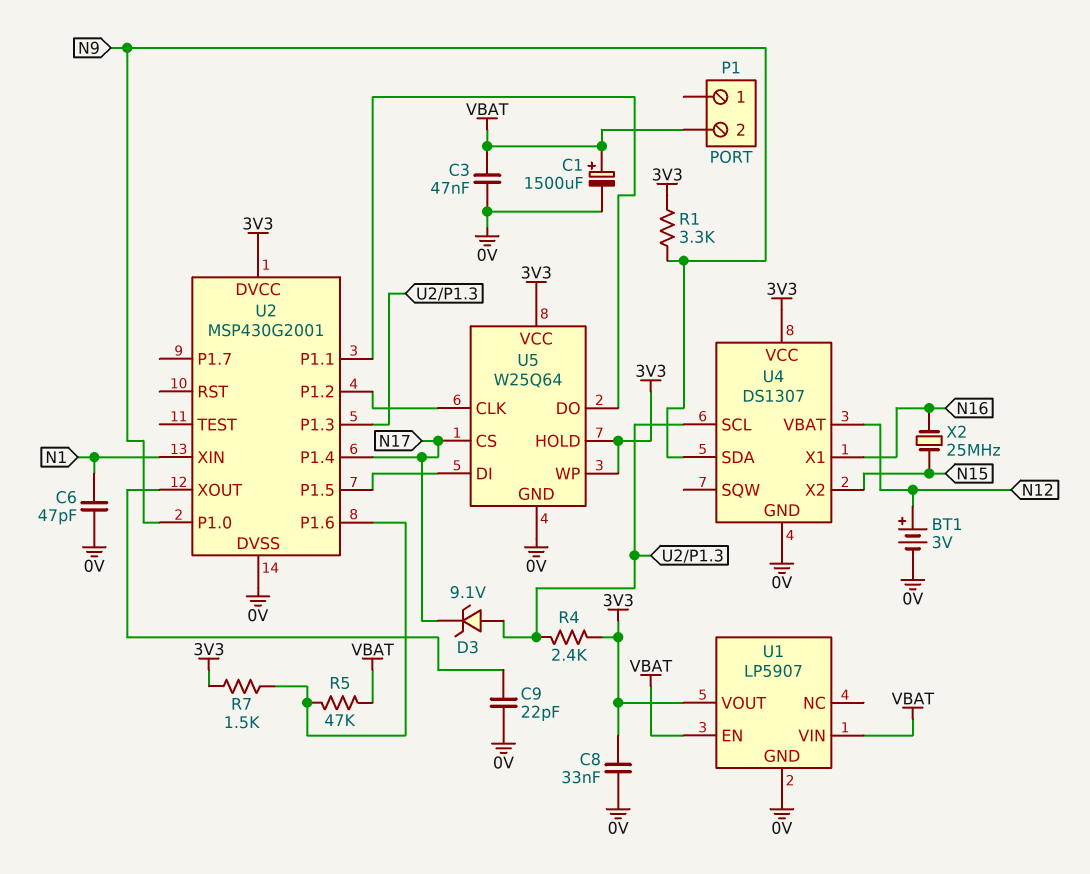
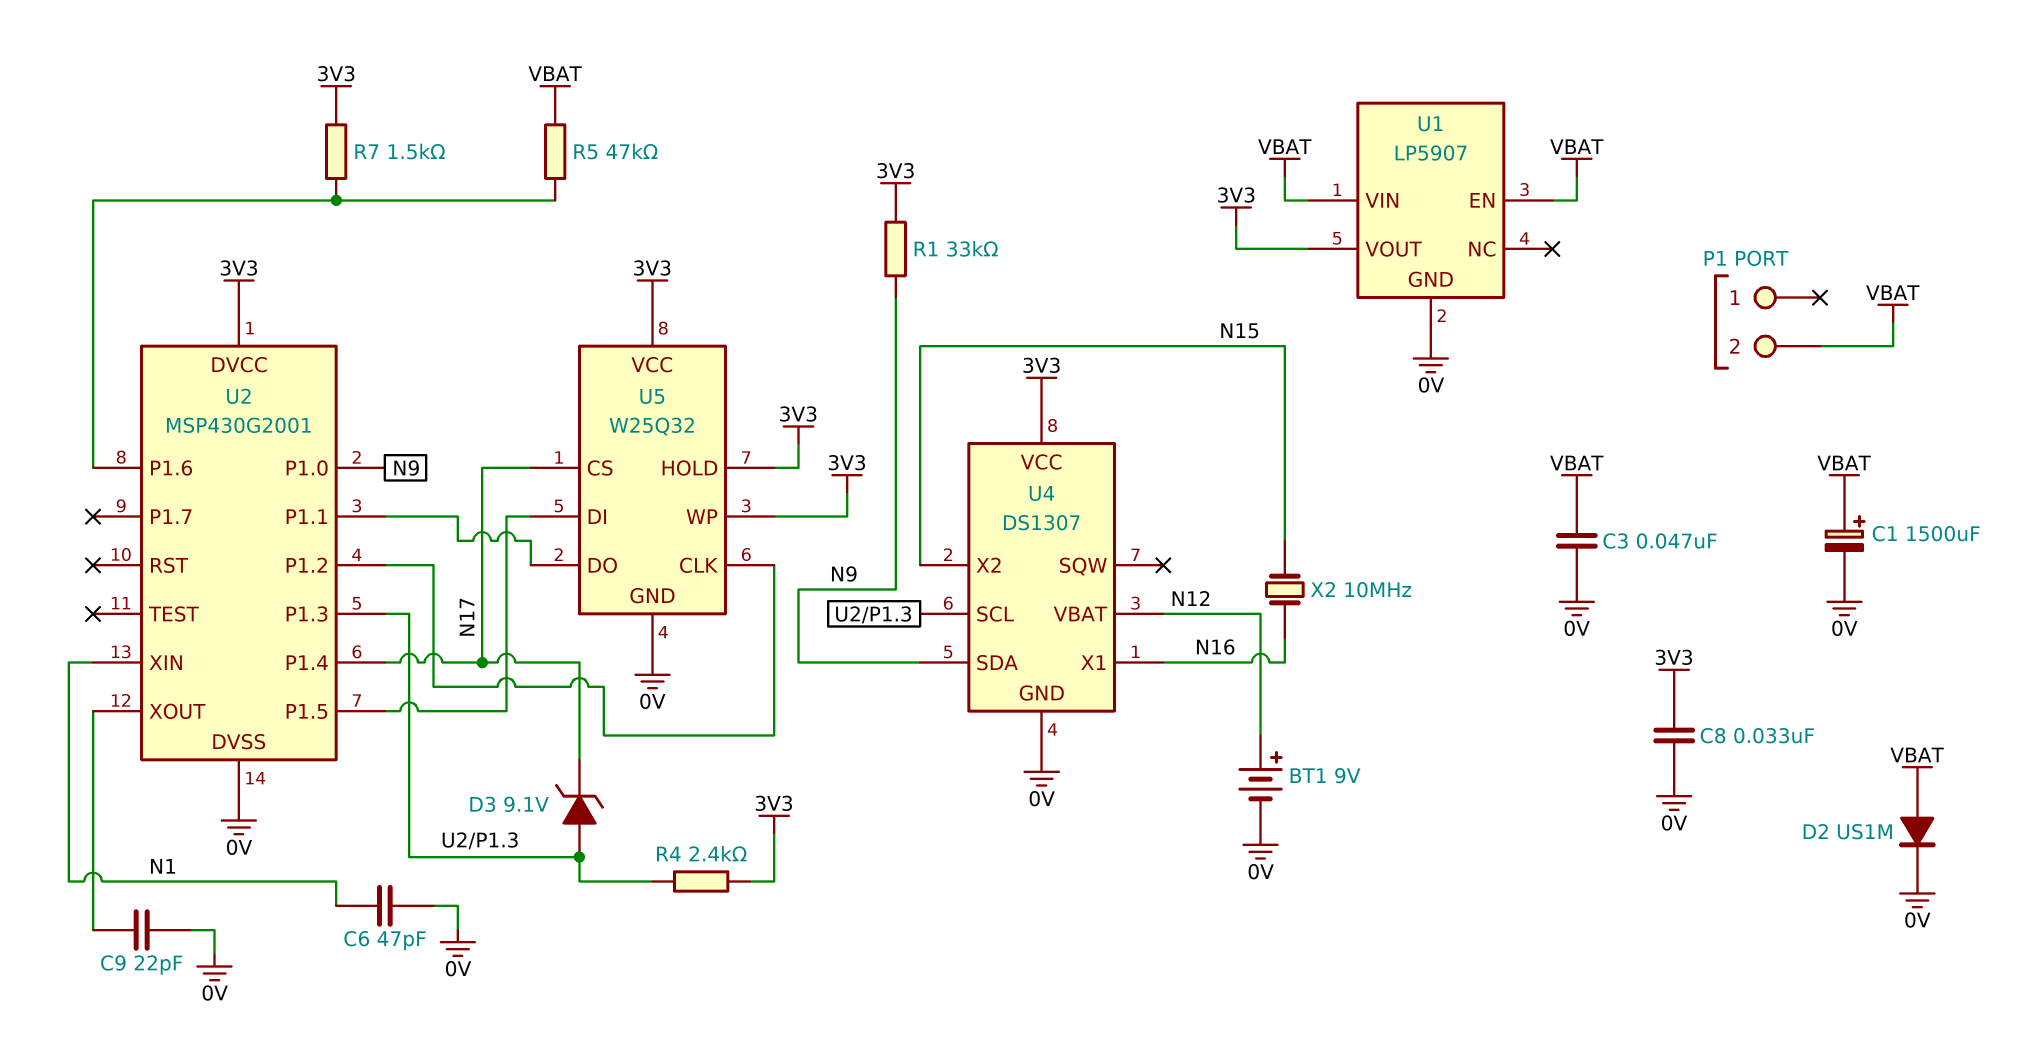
BT1: 3V (plus N12, minus 0V) -> 9V (plus N12, minus 0V)
D2: none -> diode US1M (A VBAT, K 0V)
R1: 3.3k (3V3, N9) -> 33k (3V3, N9)
U5: W25Q64 -> W25Q32
X2: 25MHz (N15, N16) -> 10MHz (N15, N16)

